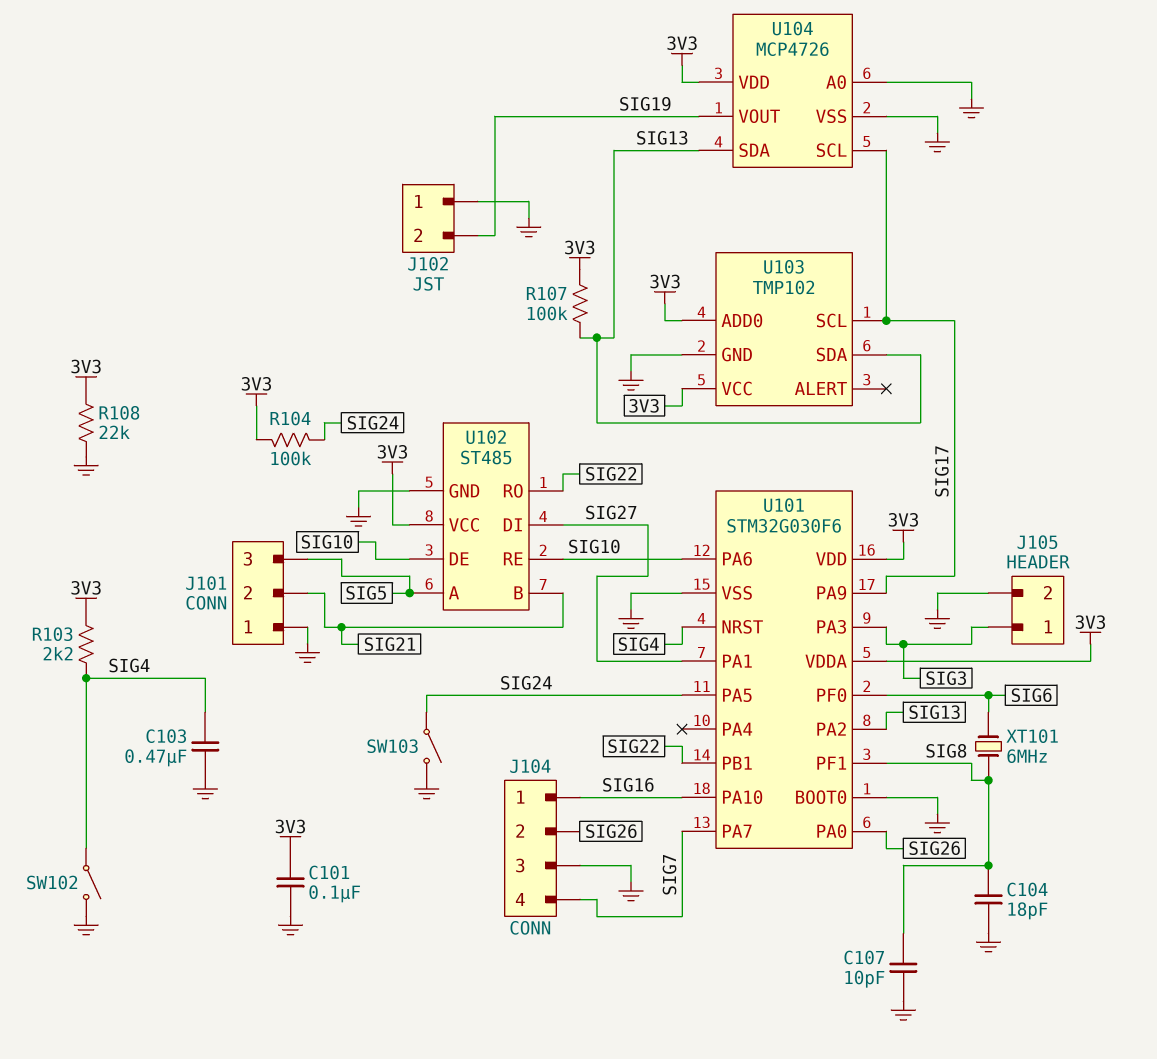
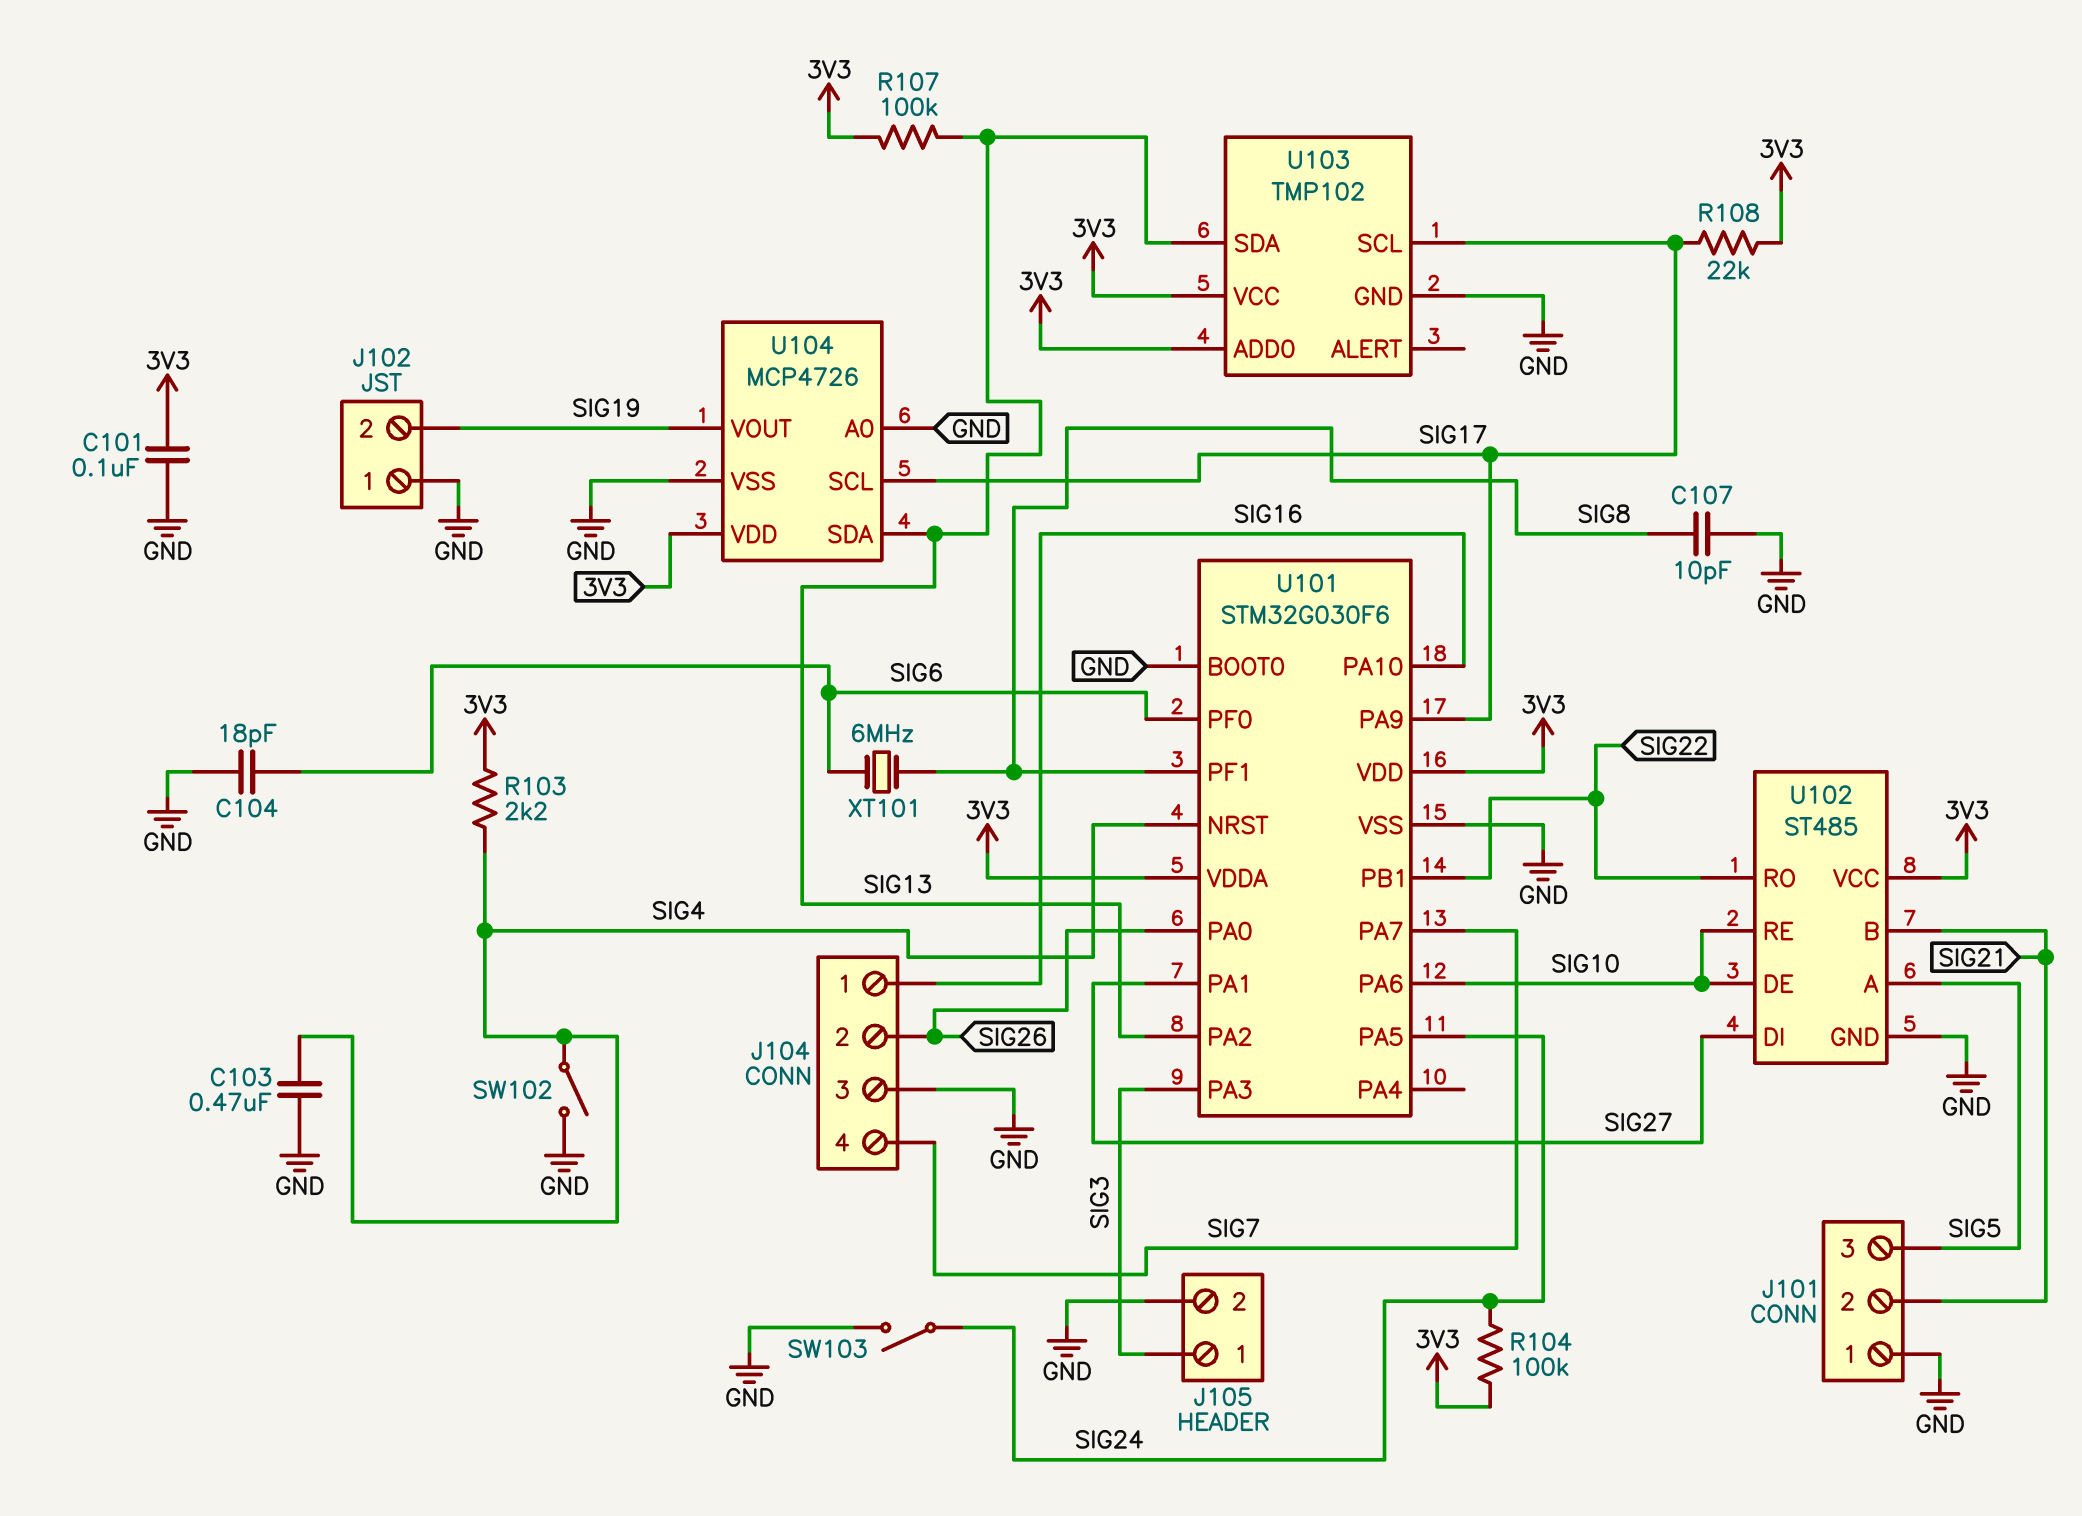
C104: 18pF (GND, SIG8) -> 18pF (GND, SIG6)
R108: 22k (3V3, GND) -> 22k (3V3, SIG17)

